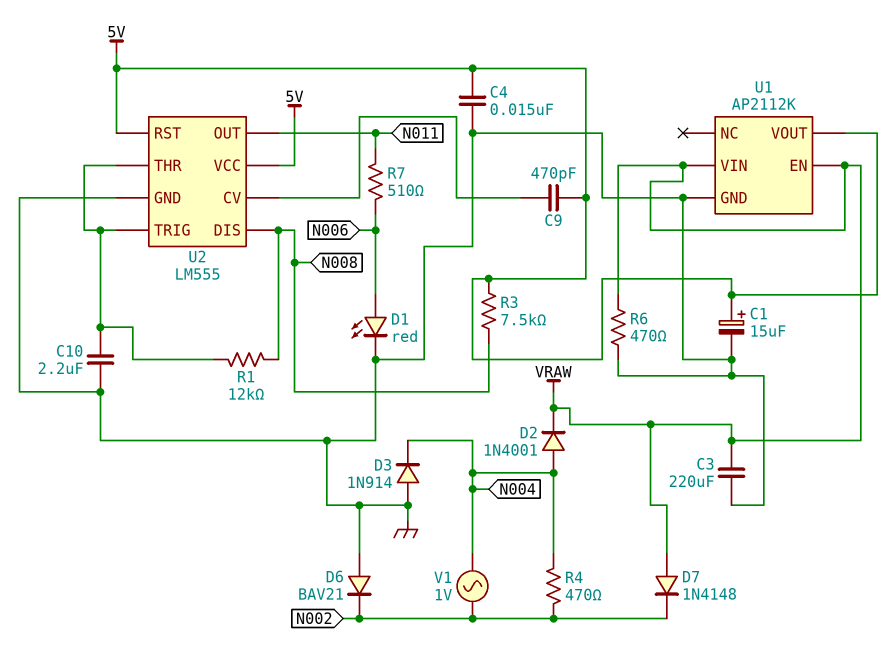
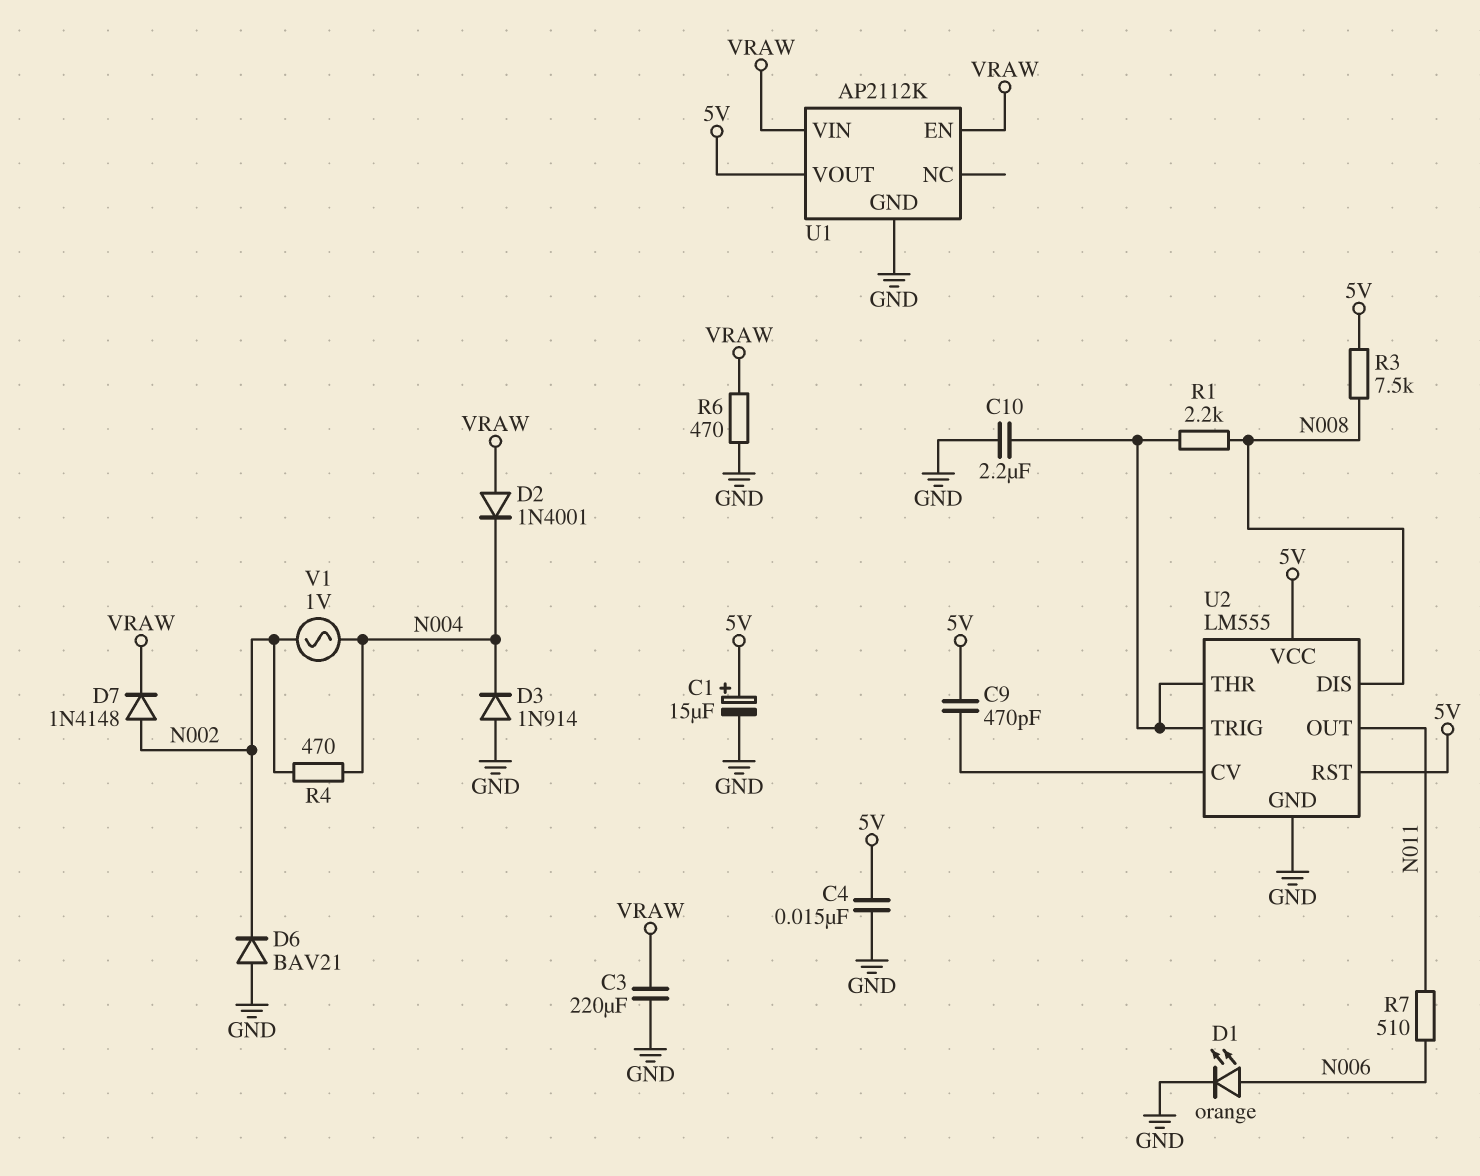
D1: LED red (A N006, K GND) -> LED orange (A N006, K GND)
D2: diode 1N4001 (A N004, K VRAW) -> diode 1N4001 (A VRAW, K N004)
D7: diode 1N4148 (A VRAW, K N002) -> diode 1N4148 (A N002, K VRAW)
R1: 12k (N008, U2/THR) -> 2.2k (N008, U2/THR)

